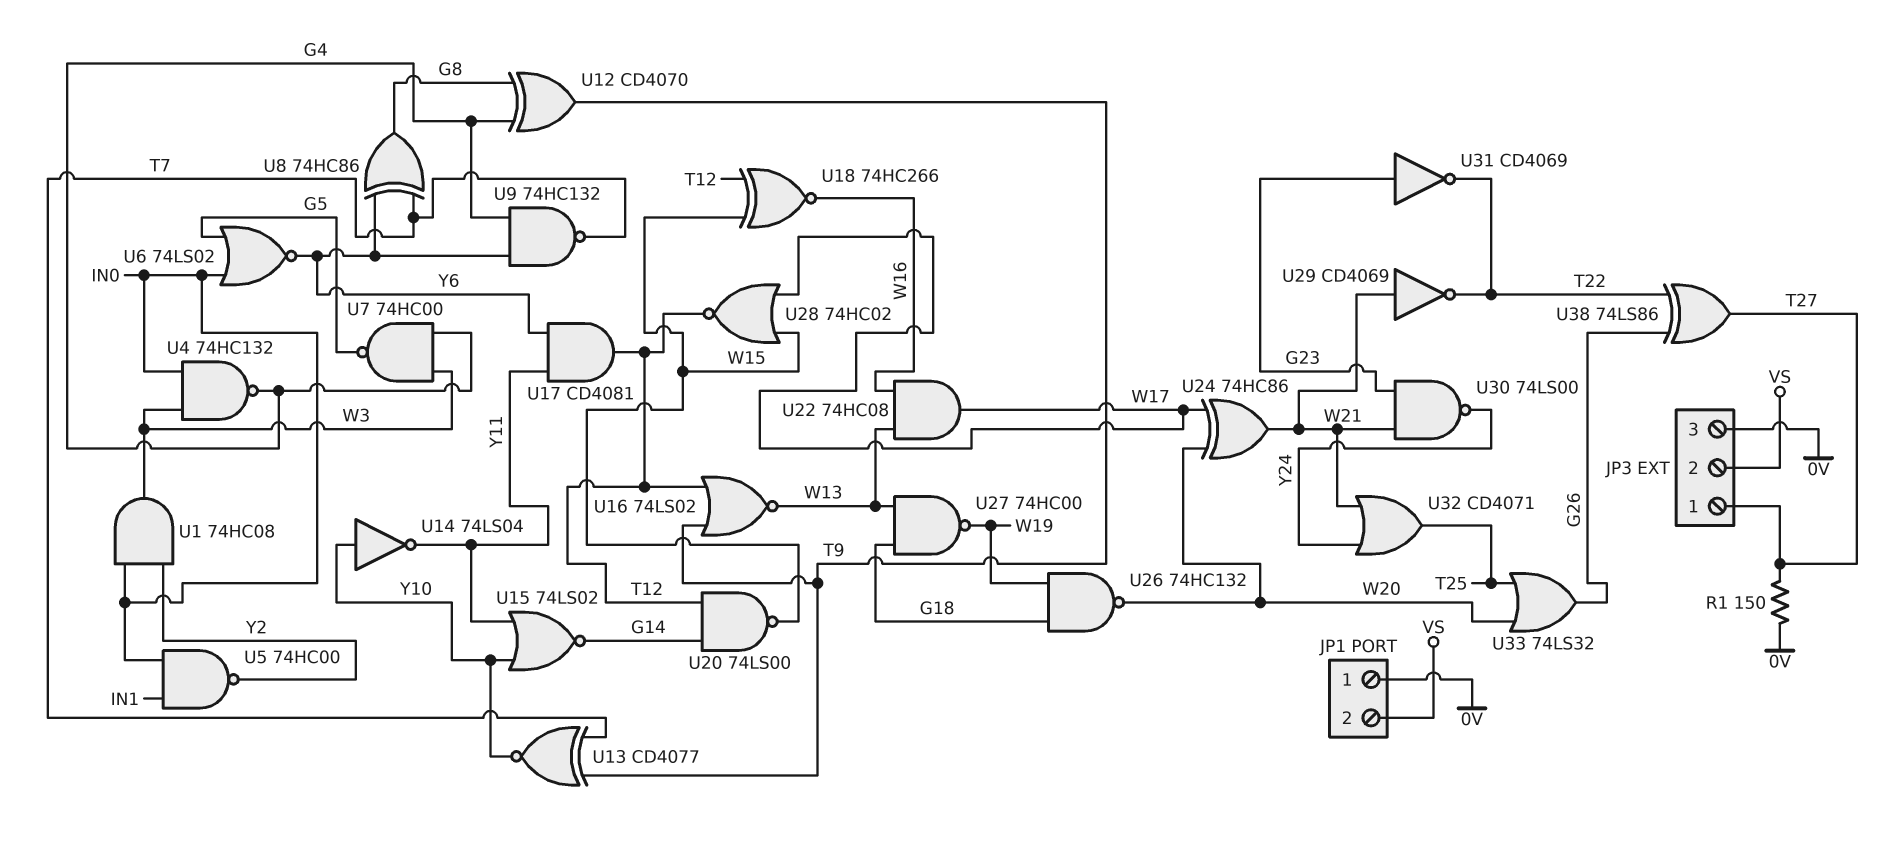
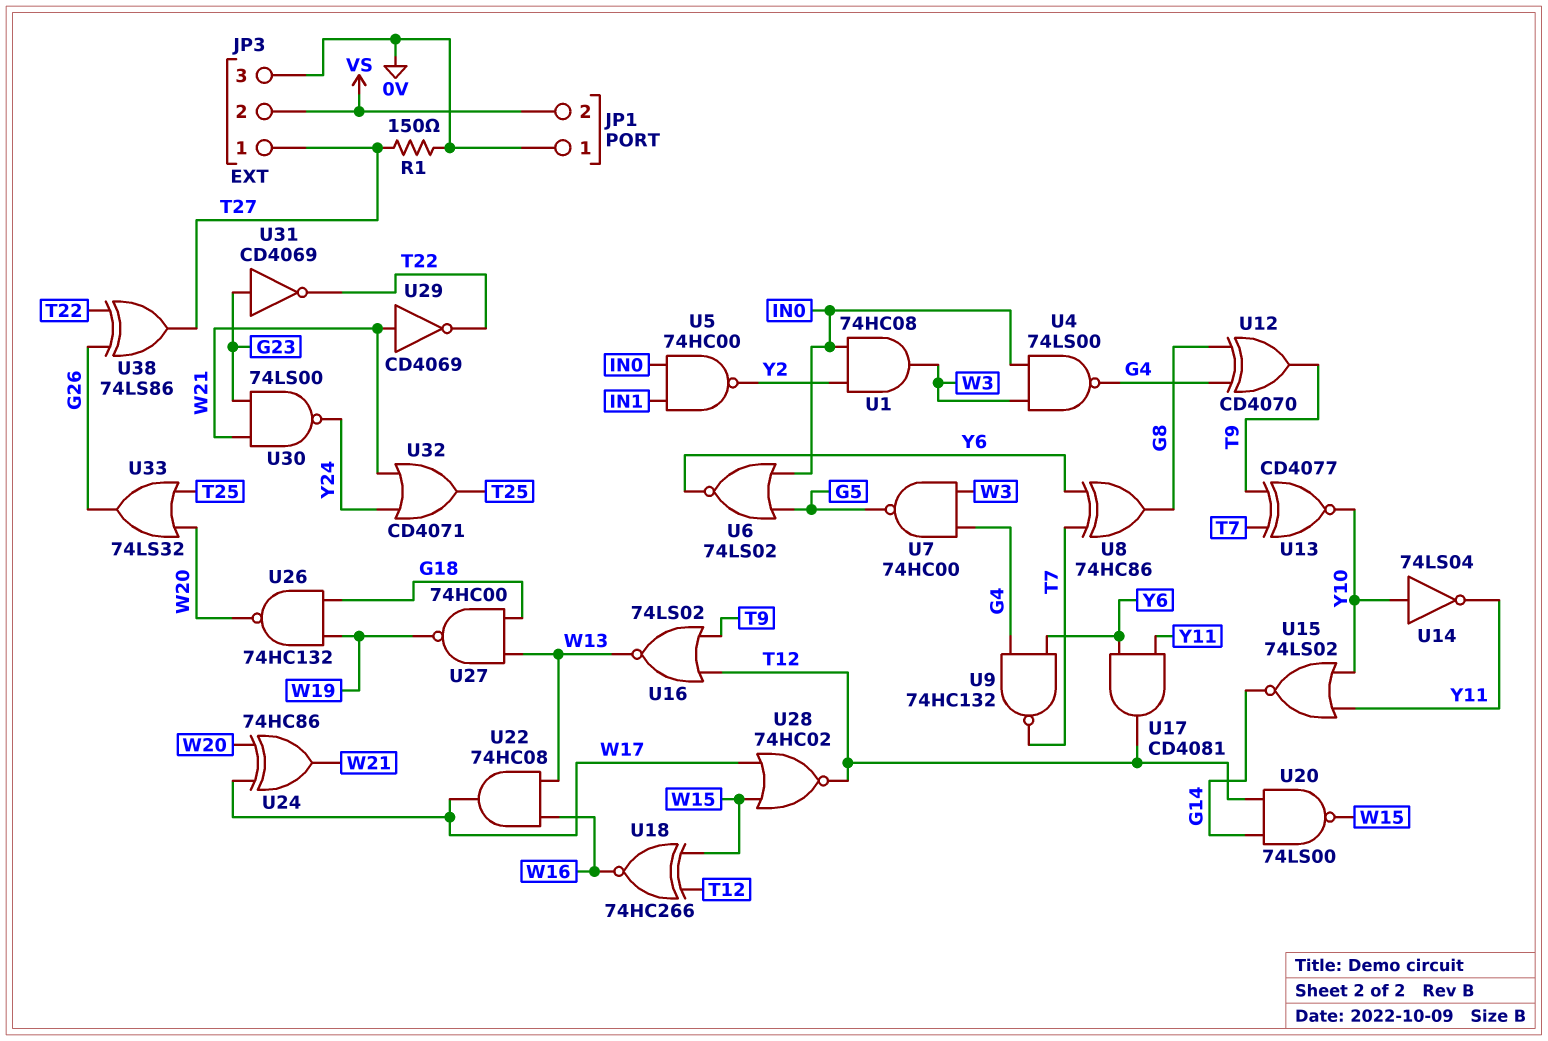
U4: NAND 74HC132 (in IN0, in W3, out G4) -> NAND 74LS00 (in IN0, in W3, out G4)

